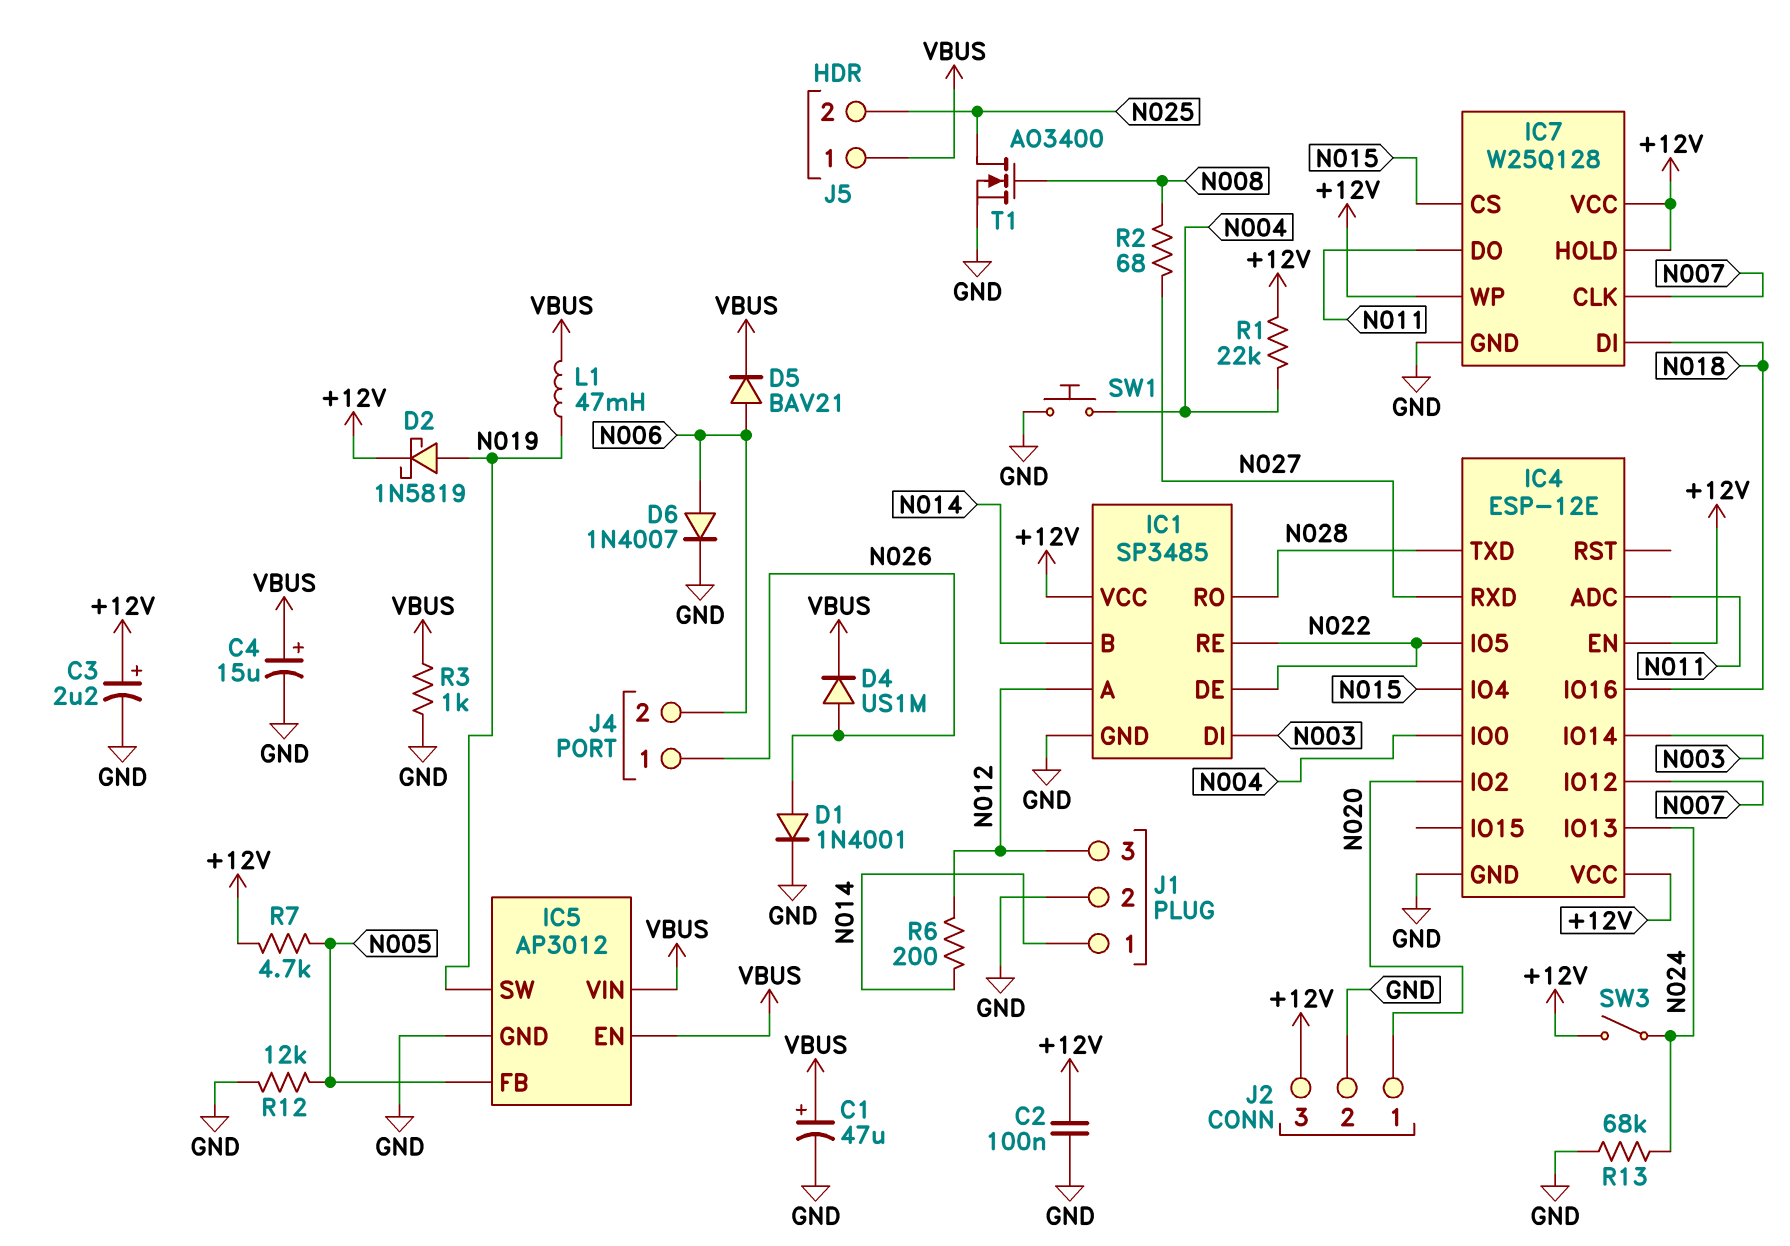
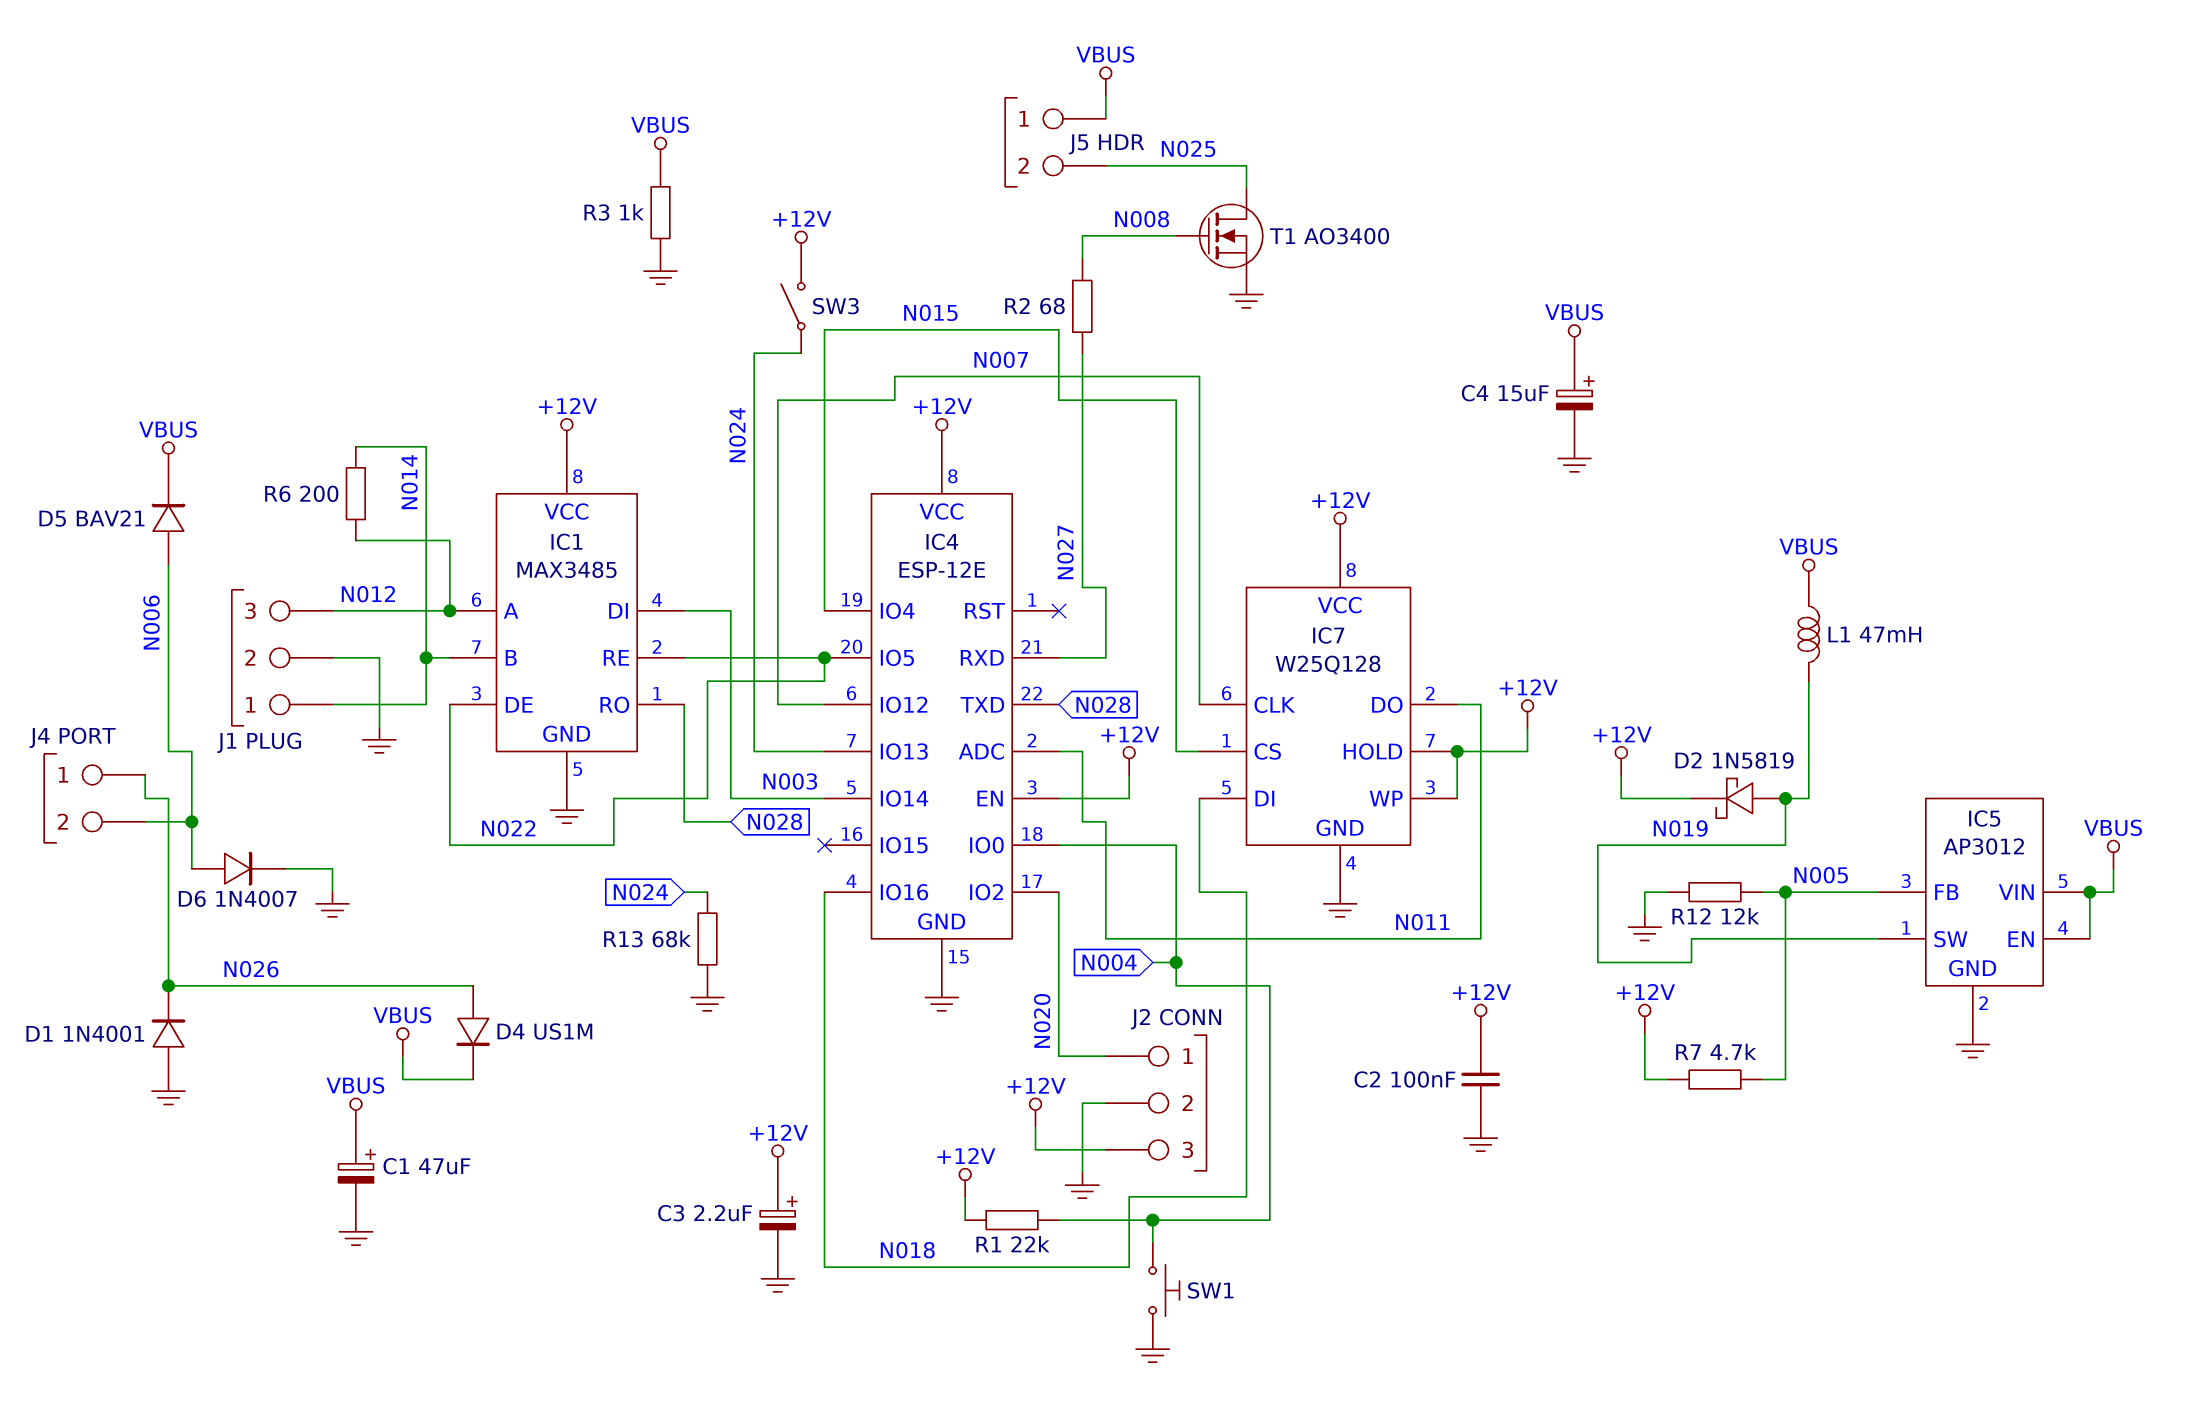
D1: diode 1N4001 (A N026, K GND) -> diode 1N4001 (A GND, K N026)
IC1: SP3485 -> MAX3485

